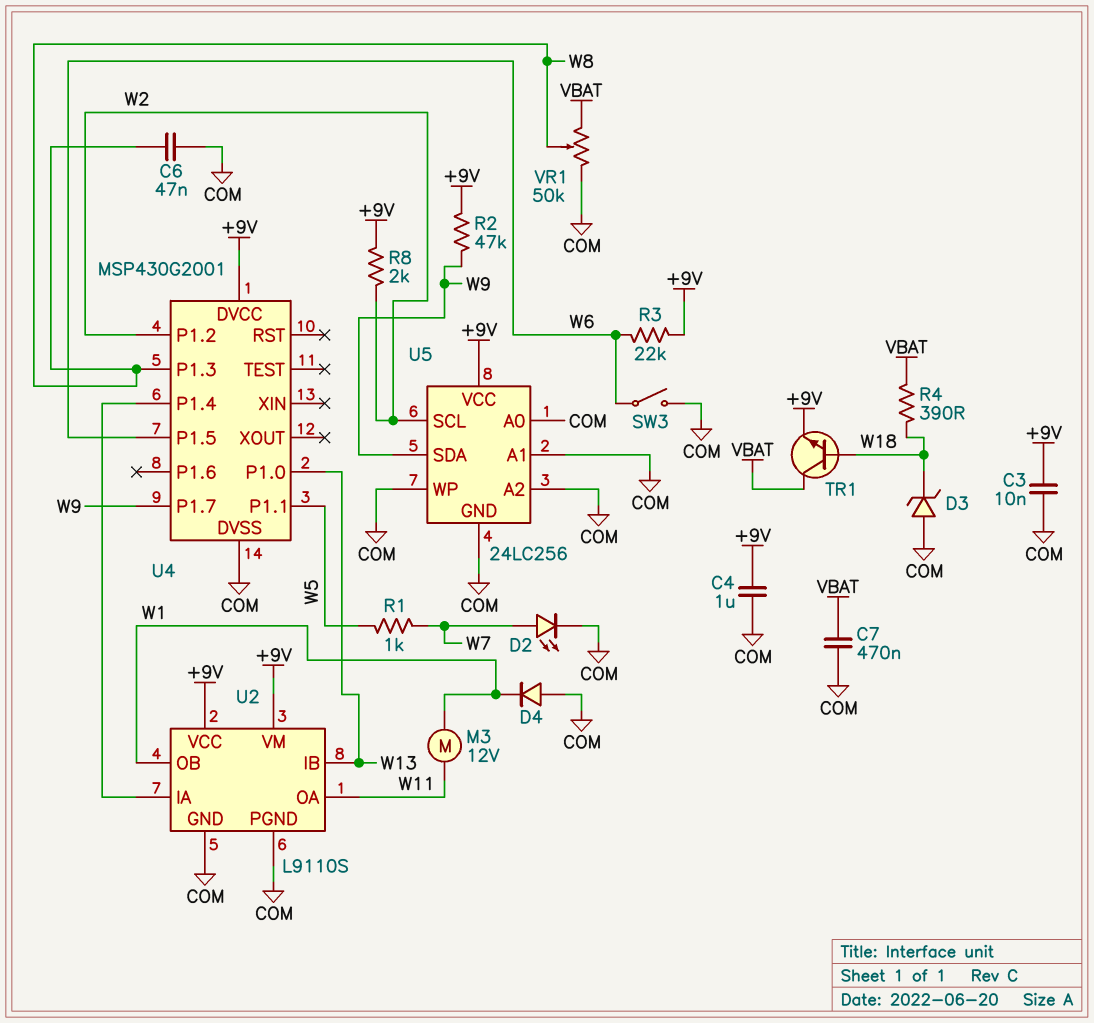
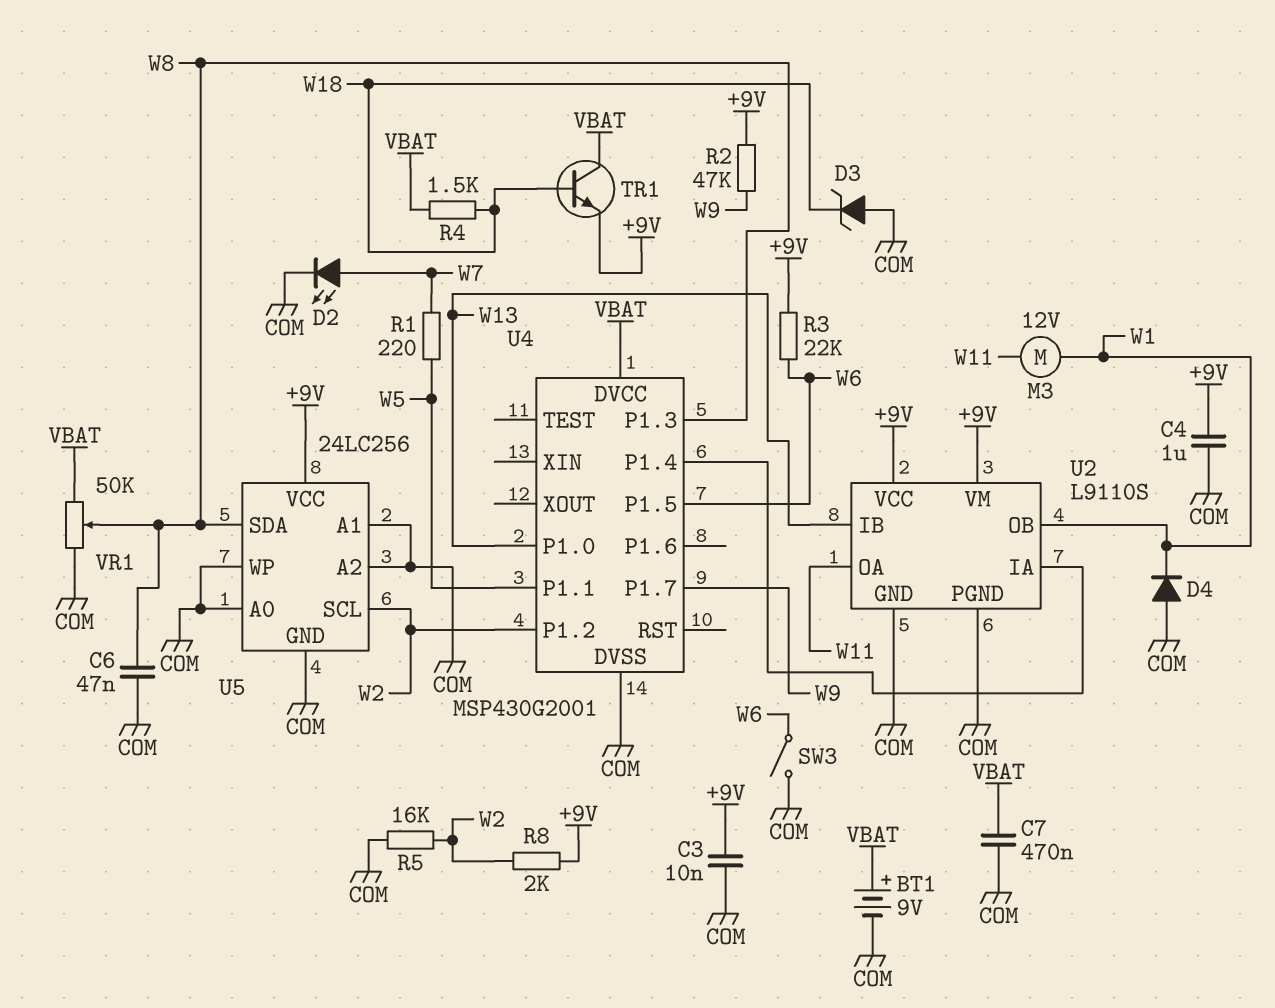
BT1: none -> 9V (plus VBAT, minus COM)
R1: 1k (W5, W7) -> 220 (W5, W7)
R4: 390 (VBAT, W18) -> 1.5k (VBAT, W18)
R5: none -> 16k (COM, W2)
U4 pin DVCC: +9V -> VBAT
U5 pin SDA: W9 -> W8

